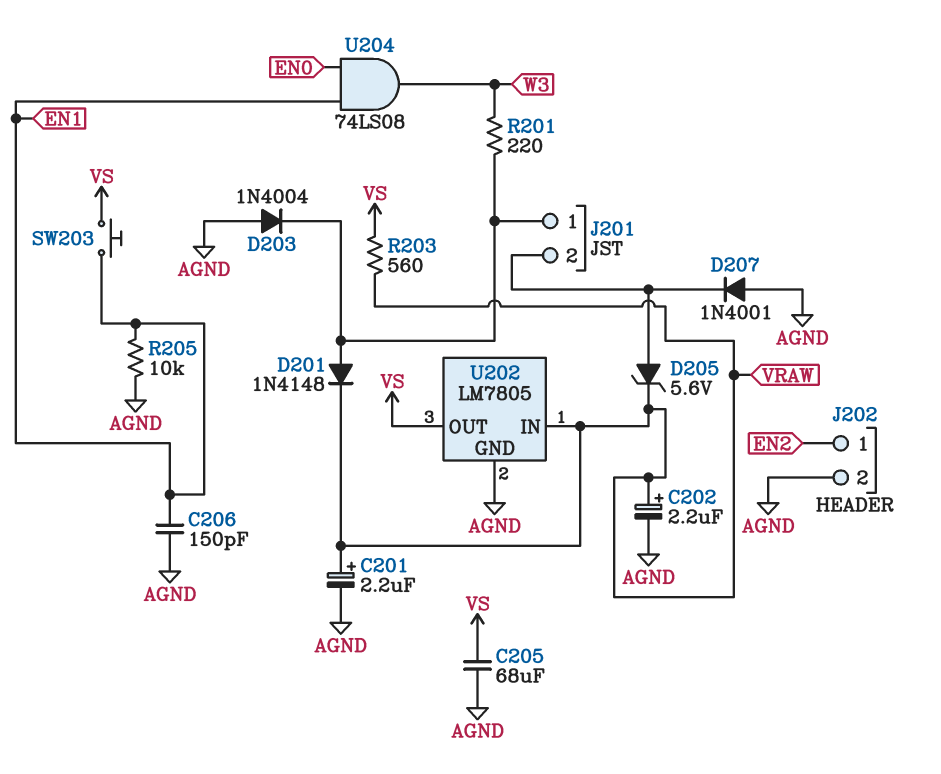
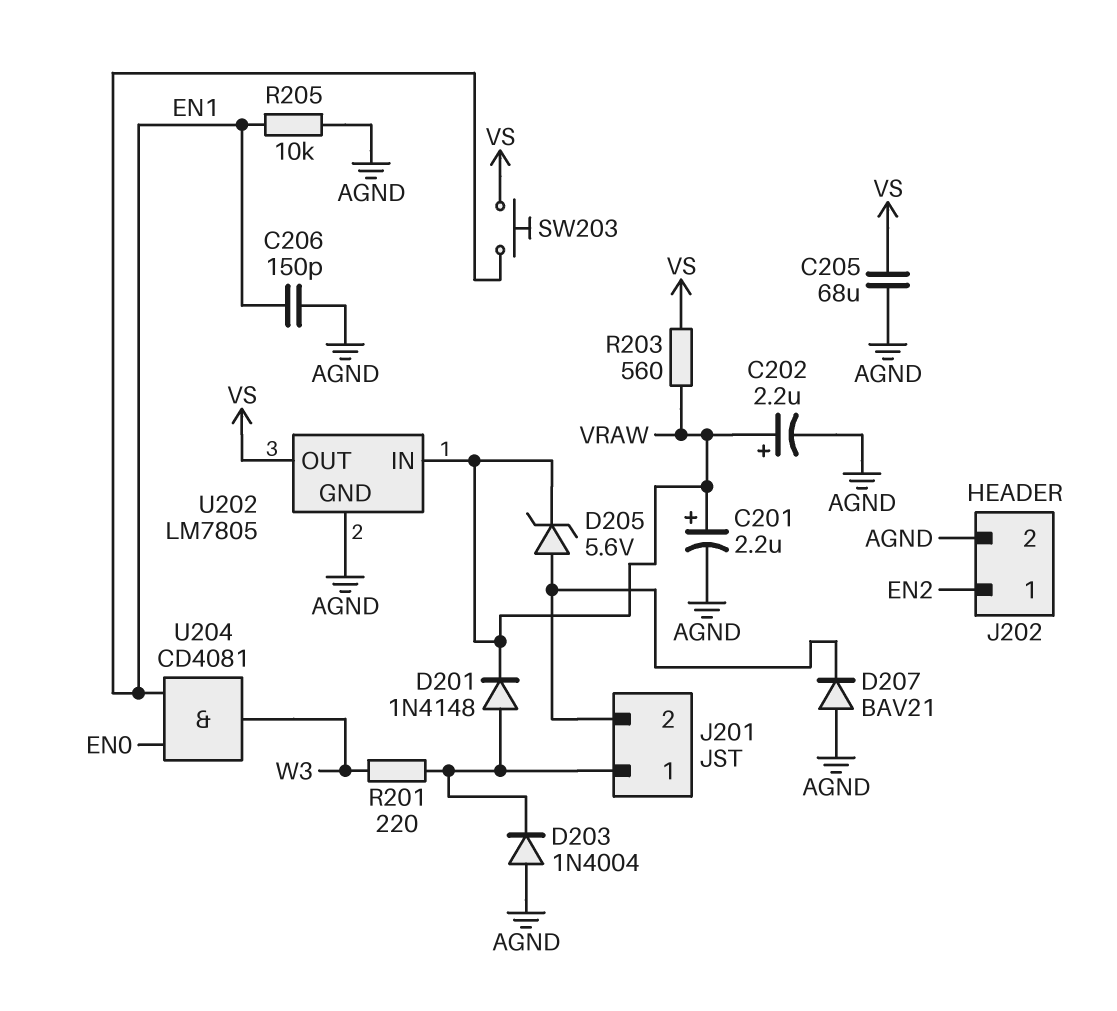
D207: diode 1N4001 (A AGND, K J201/2) -> diode BAV21 (A AGND, K J201/2)
U204: AND 74LS08 (in EN0, in EN1, out W3) -> AND CD4081 (in EN0, in EN1, out W3)

